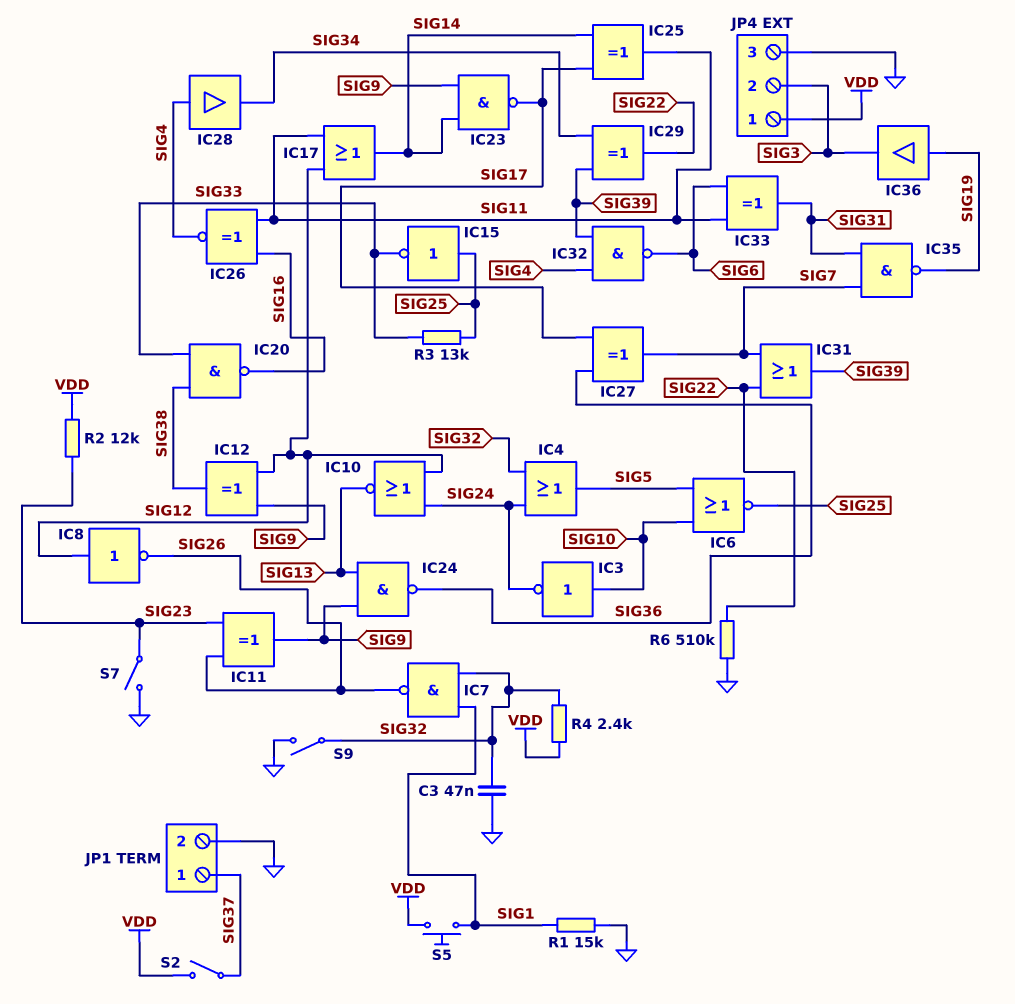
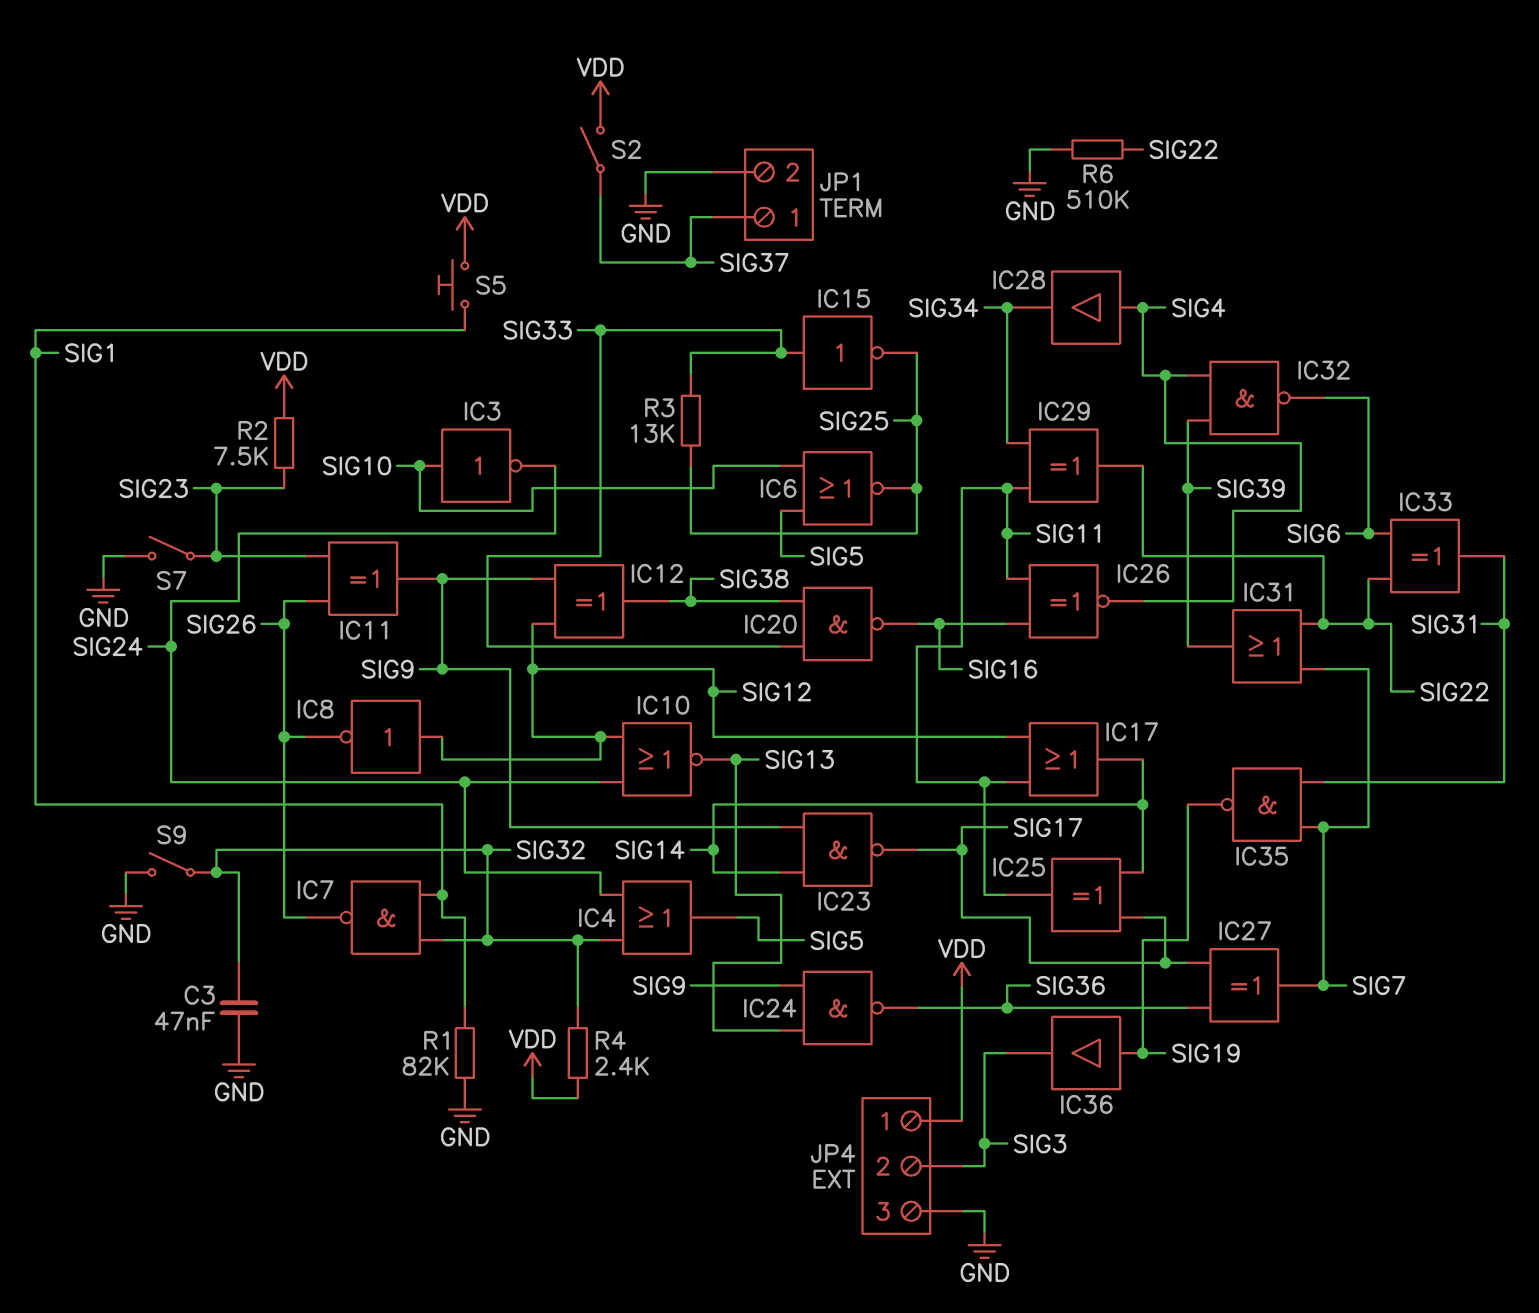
IC15: NOT (in SIG25, out SIG33) -> NOT (in SIG33, out SIG25)
IC29: XOR (in SIG34, in SIG39, out SIG22) -> XOR (in SIG11, in SIG34, out SIG22)
IC33: XOR (in SIG6, in SIG11, out SIG31) -> XOR (in SIG6, in SIG22, out SIG31)
R1: 15k (GND, SIG1) -> 82k (GND, SIG1)
R2: 12k (SIG23, VDD) -> 7.5k (SIG23, VDD)

